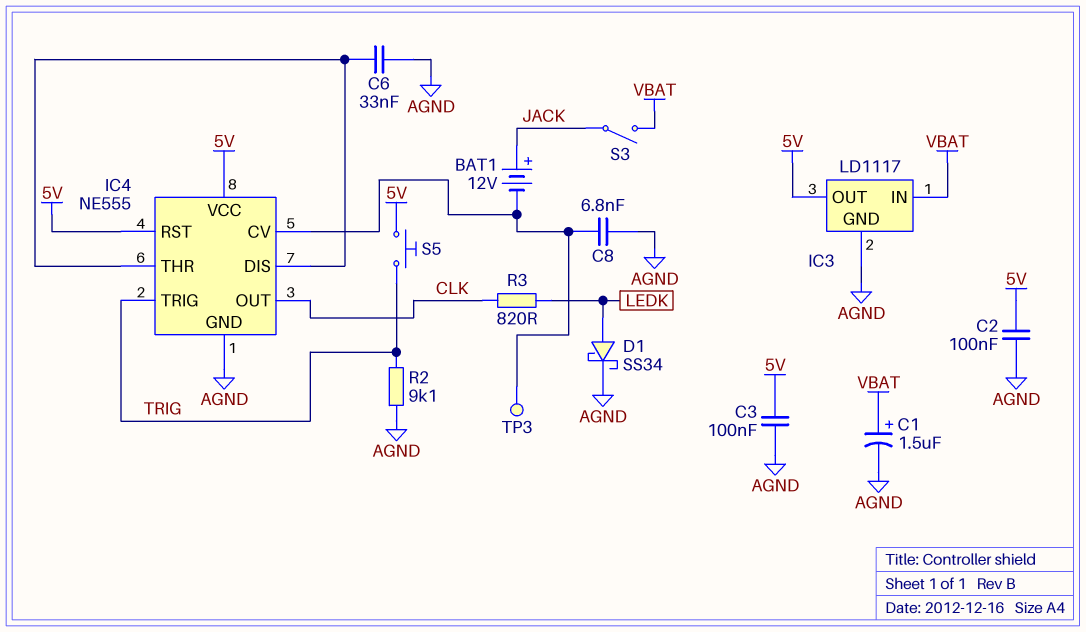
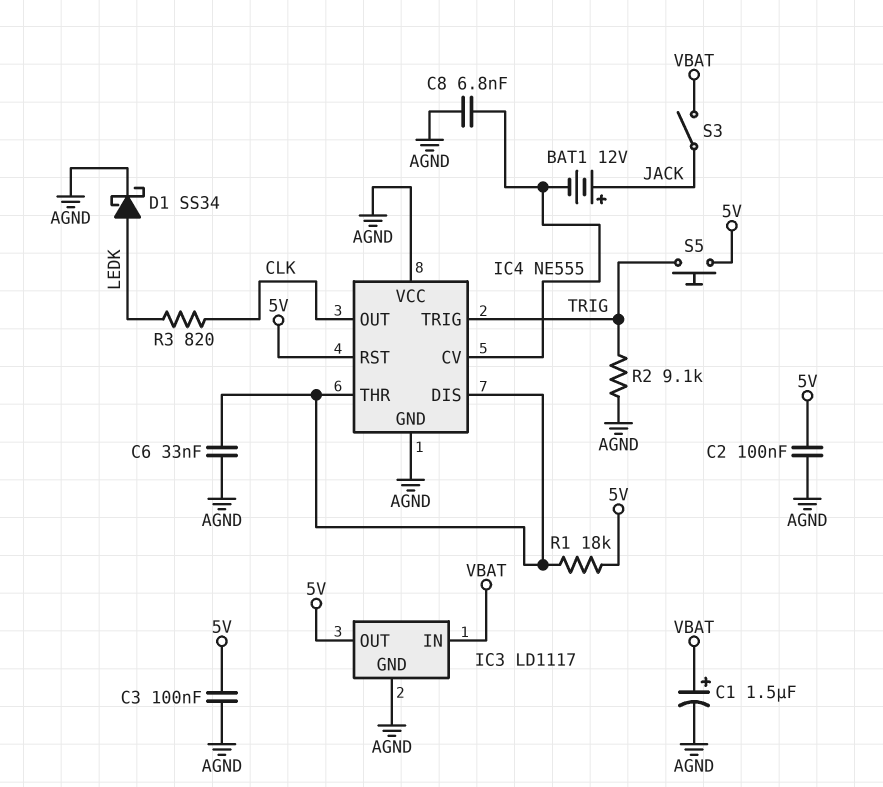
IC4 pin VCC: 5V -> AGND
R1: none -> 18k (5V, IC4/DIS)
TP3: test point (IC4/CV) -> none

